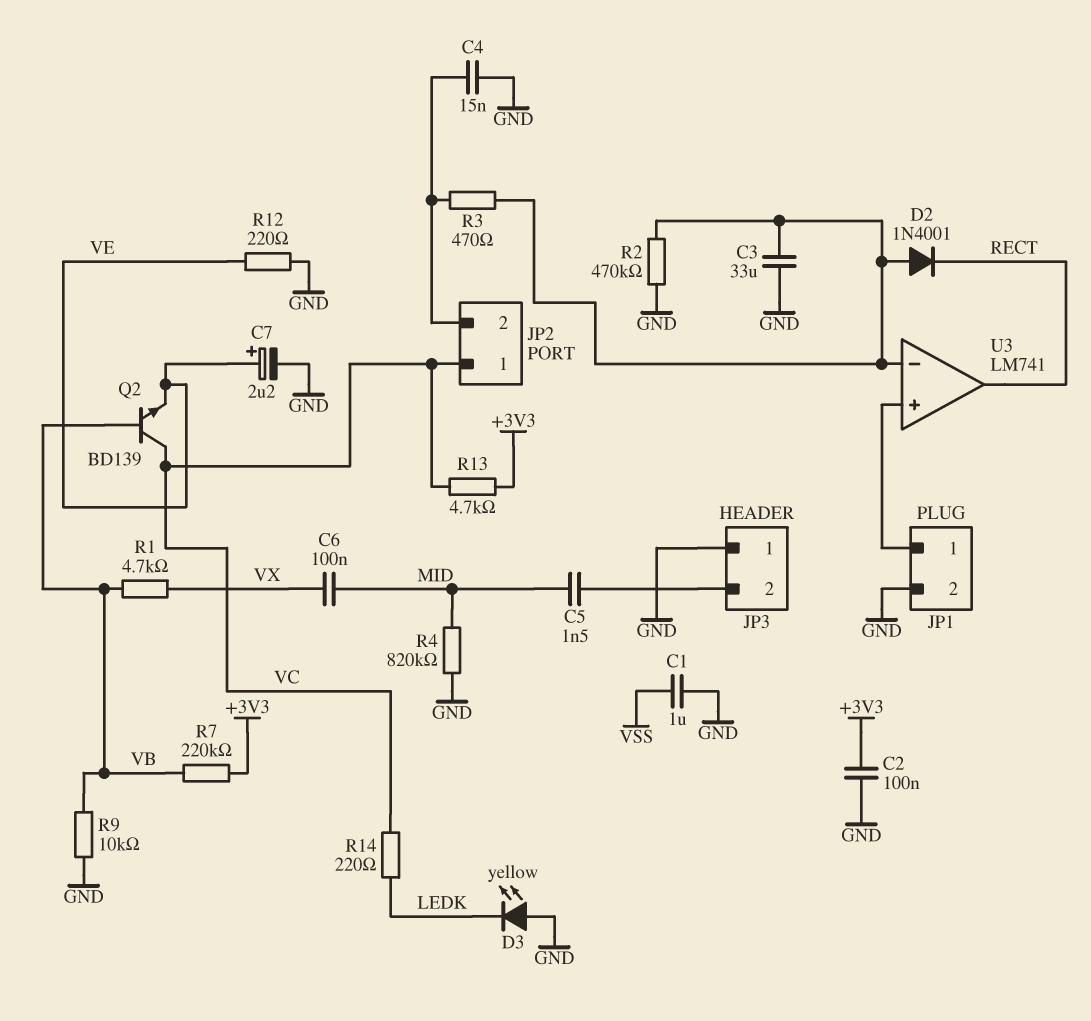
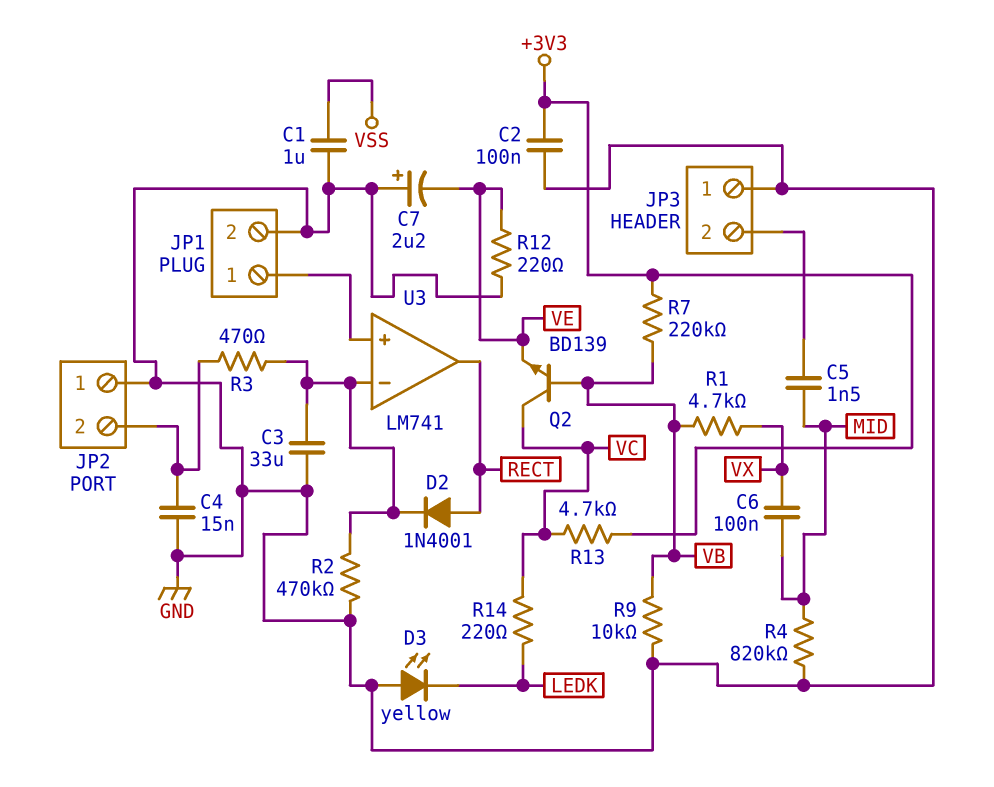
C7: 2.2uF (plus VE, minus GND) -> 2.2uF (plus GND, minus VE)
D2: diode 1N4001 (A U3/in-, K RECT) -> diode 1N4001 (A RECT, K U3/in-)
JP2 pin 1: VC -> GND

